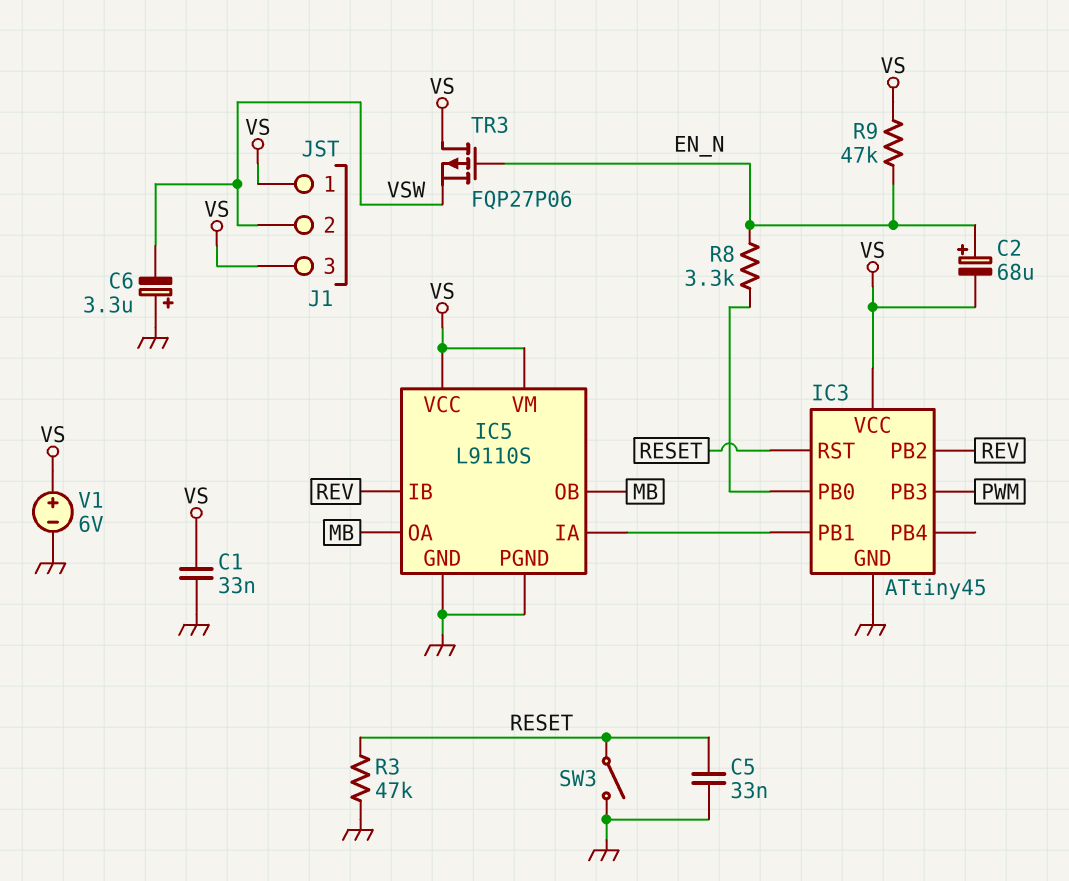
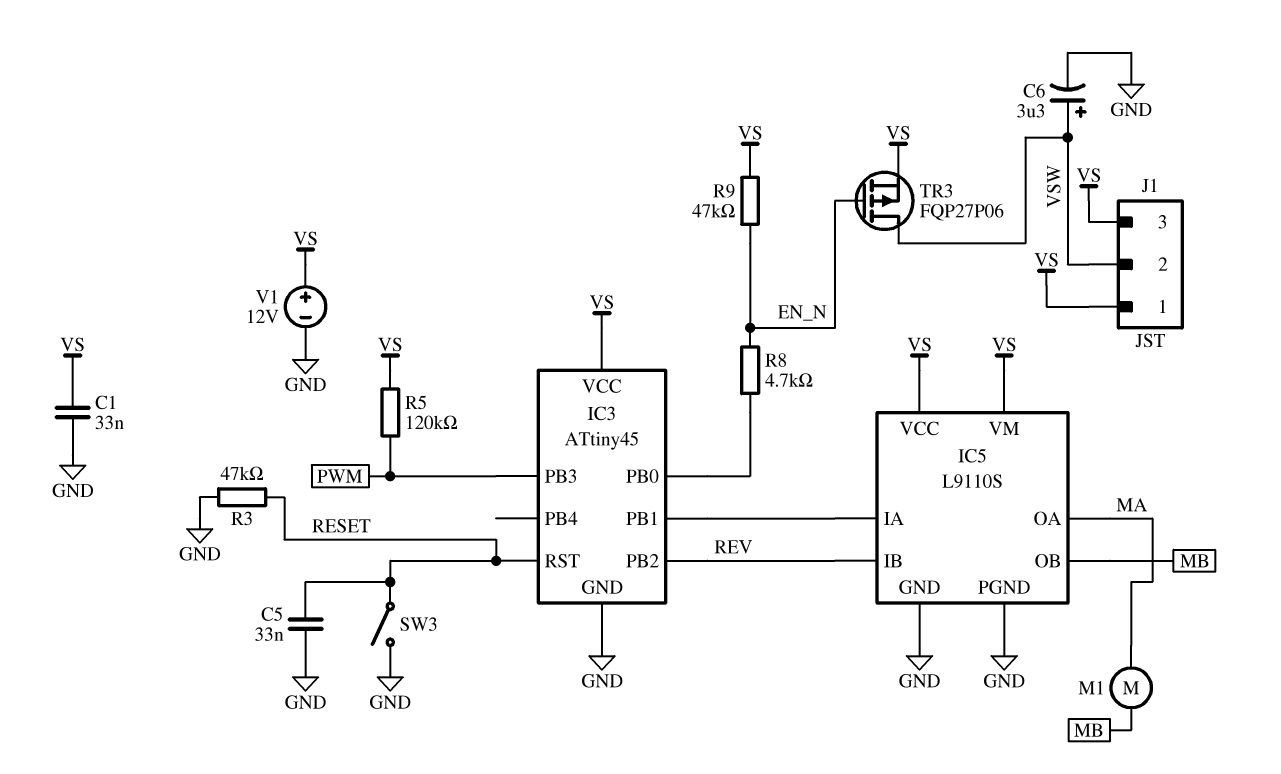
C2: 68uF (plus EN_N, minus VS) -> none
C6: 3.3uF (plus GND, minus VSW) -> 3.3uF (plus VSW, minus GND)
IC5 pin OA: MB -> MA
M1: none -> motor (MA, MB)
R5: none -> 120k (PWM, VS)
R8: 3.3k (EN_N, IC3/PB0) -> 4.7k (EN_N, IC3/PB0)
TR3: PMOS FQP27P06 (G EN_N, D VS, S VSW) -> PMOS FQP27P06 (G EN_N, D VSW, S VS)
V1: 6V (plus VS, minus GND) -> 12V (plus VS, minus GND)

